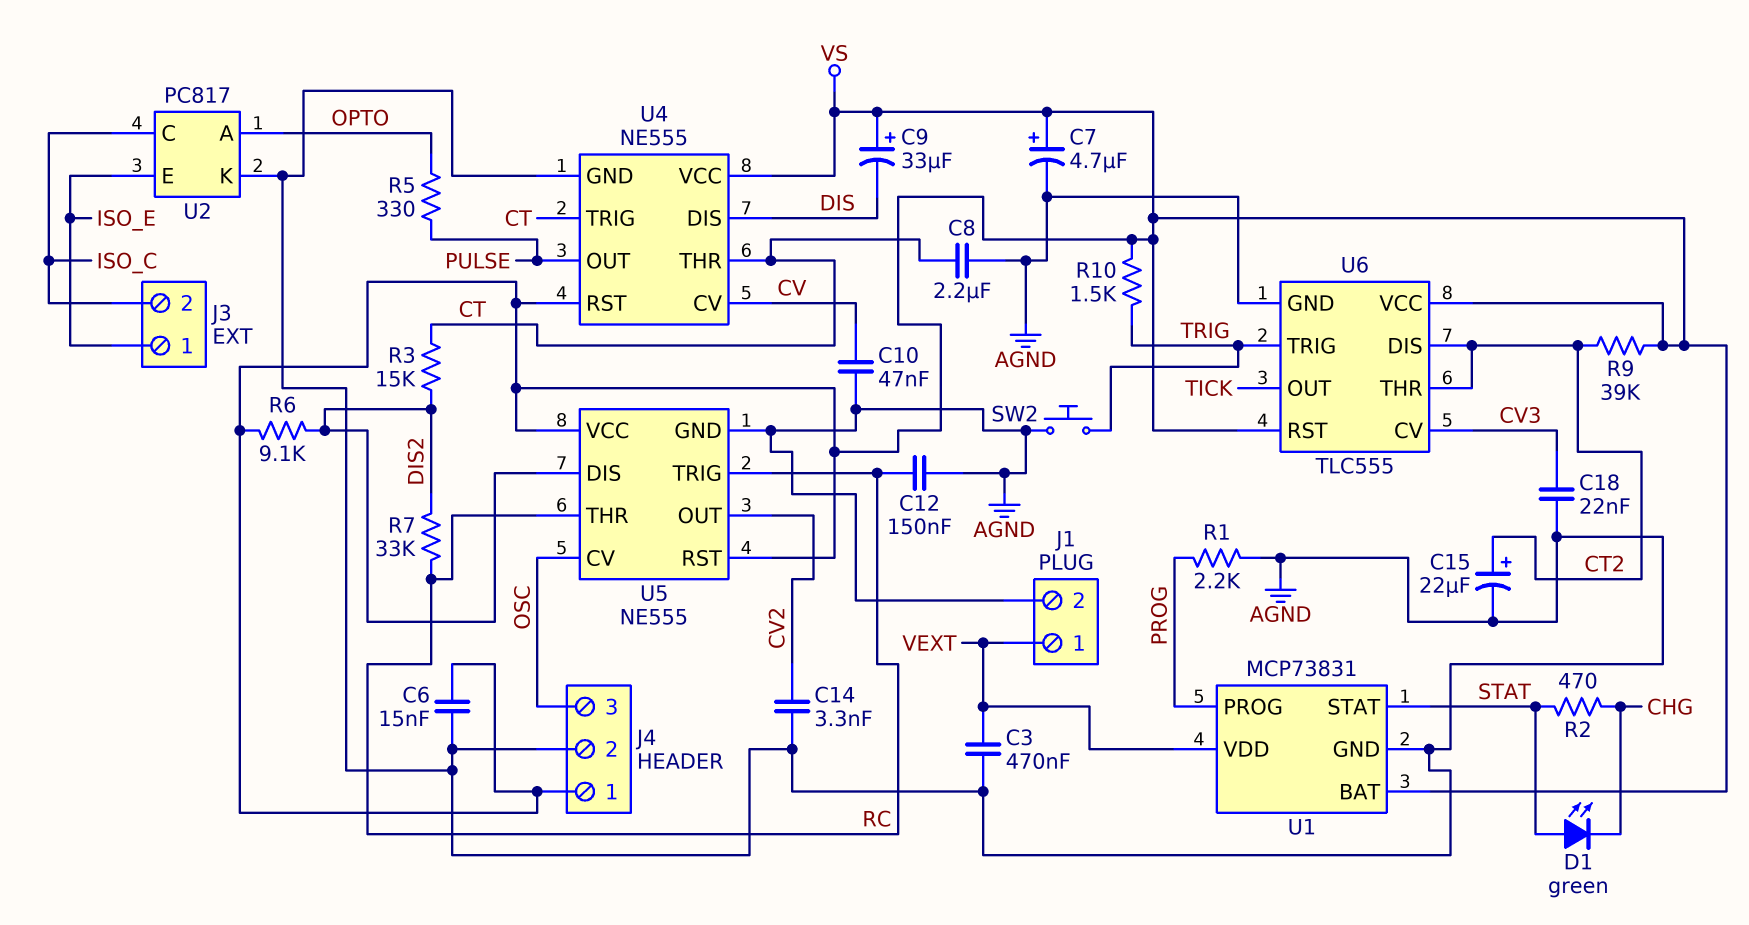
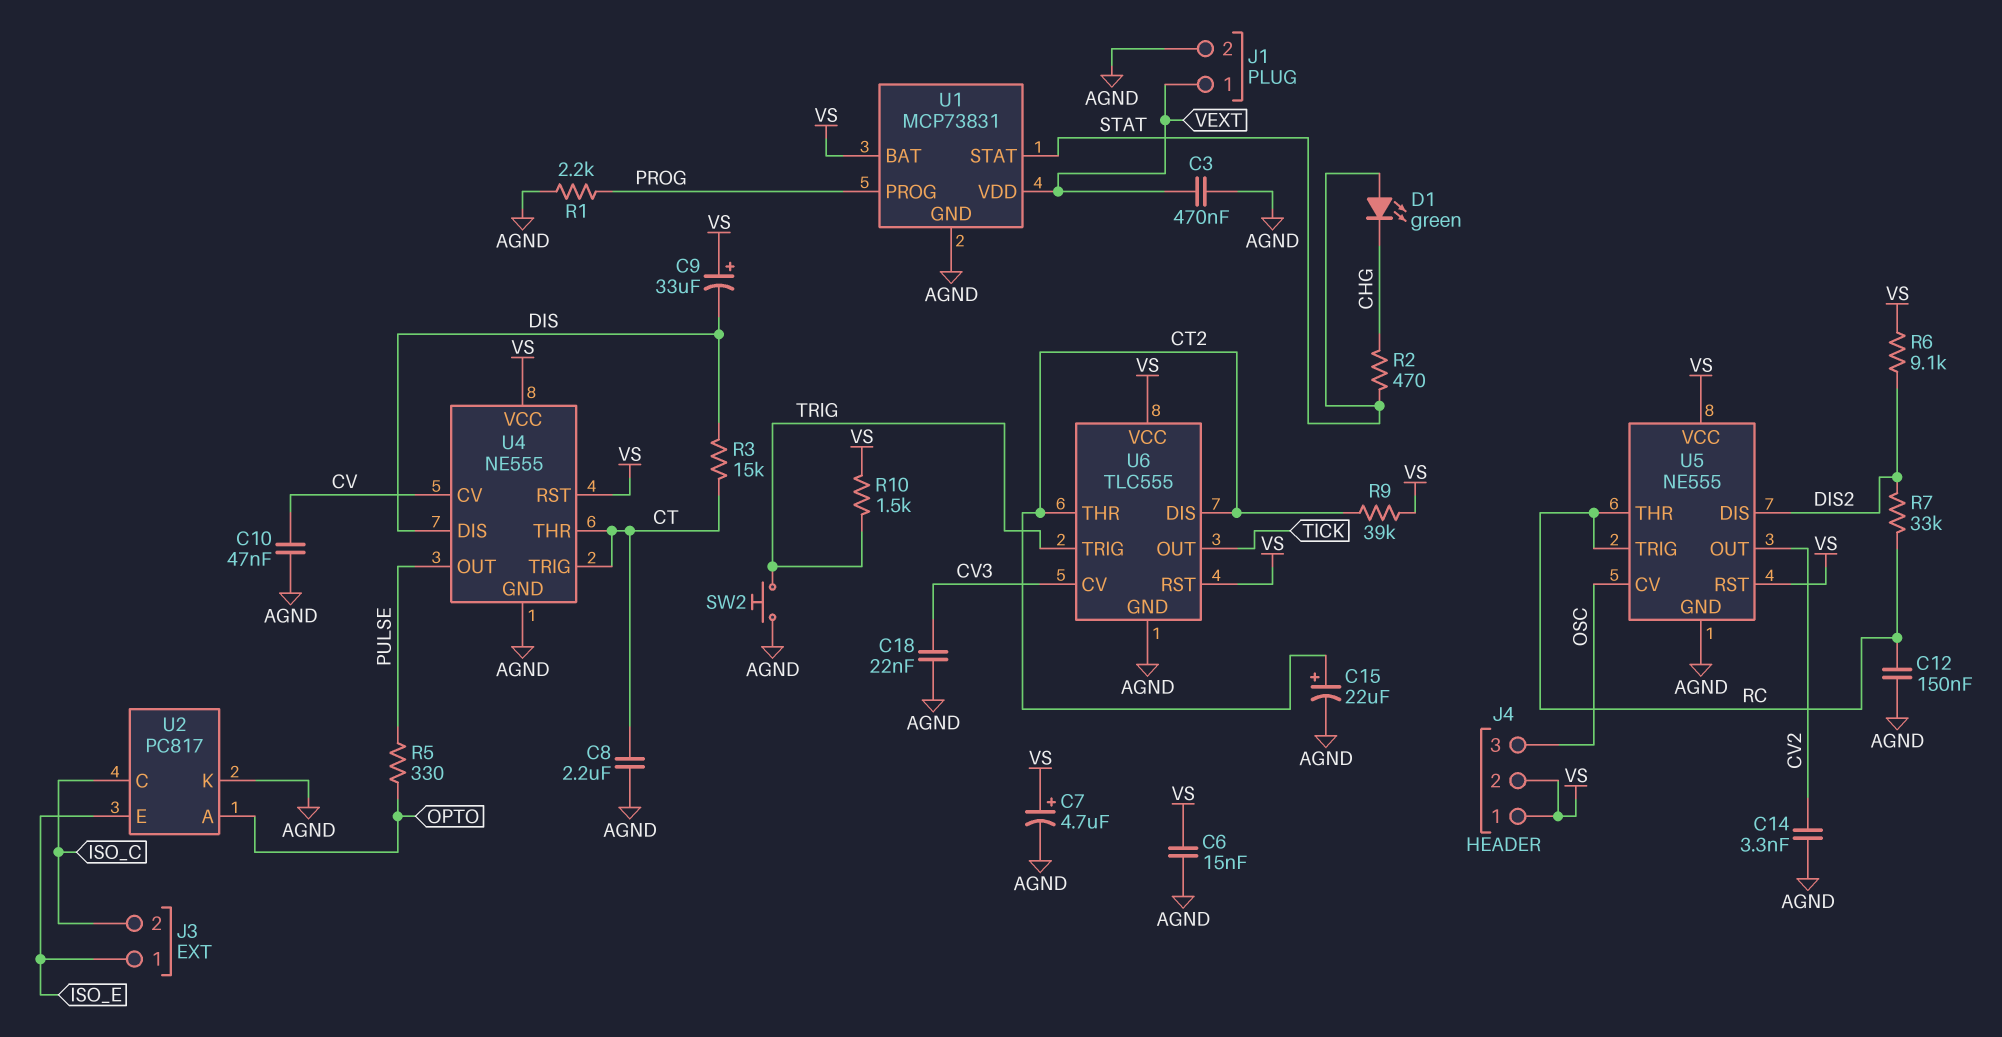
J4 pin 2: AGND -> VS
R3: 15k (CT, DIS2) -> 15k (CT, DIS)

